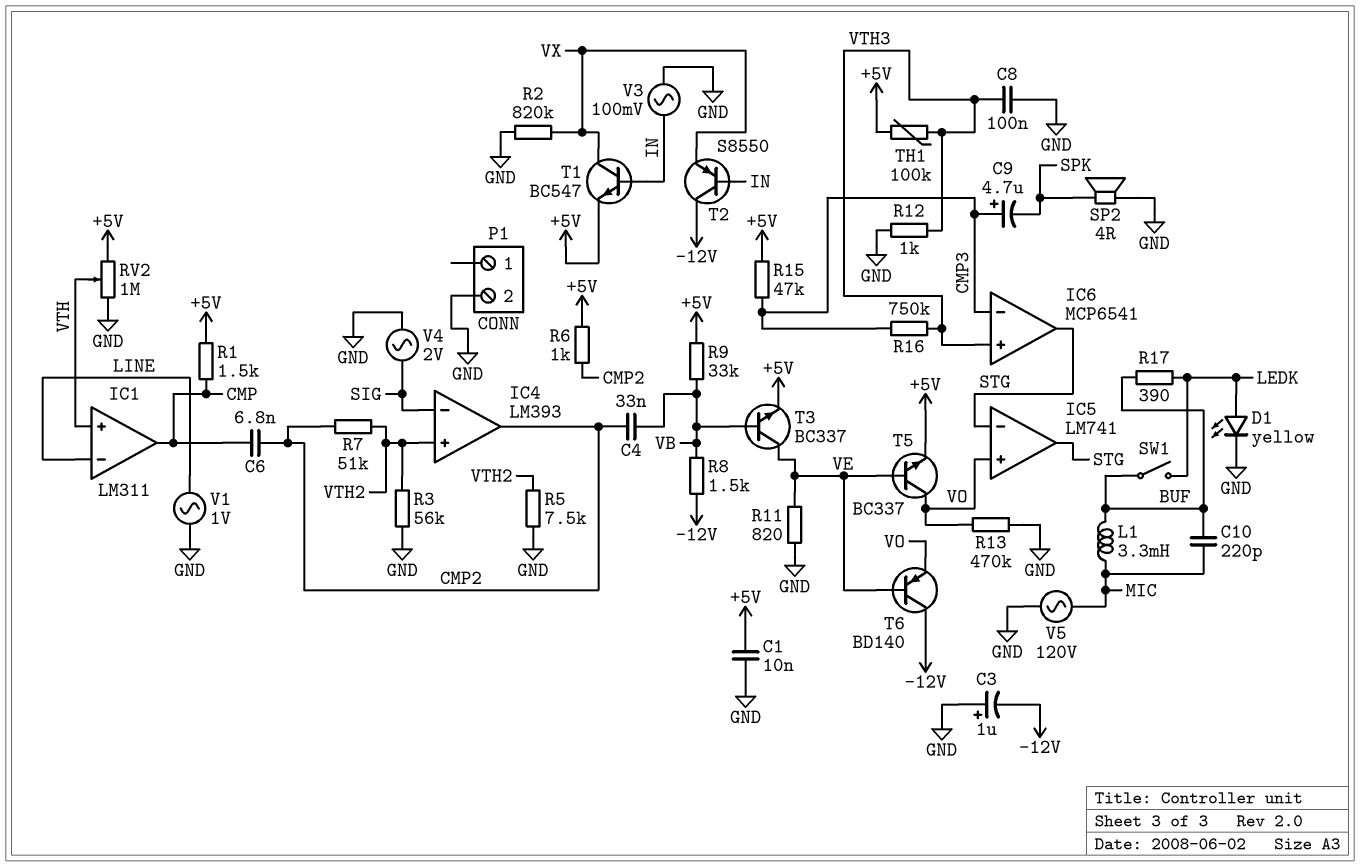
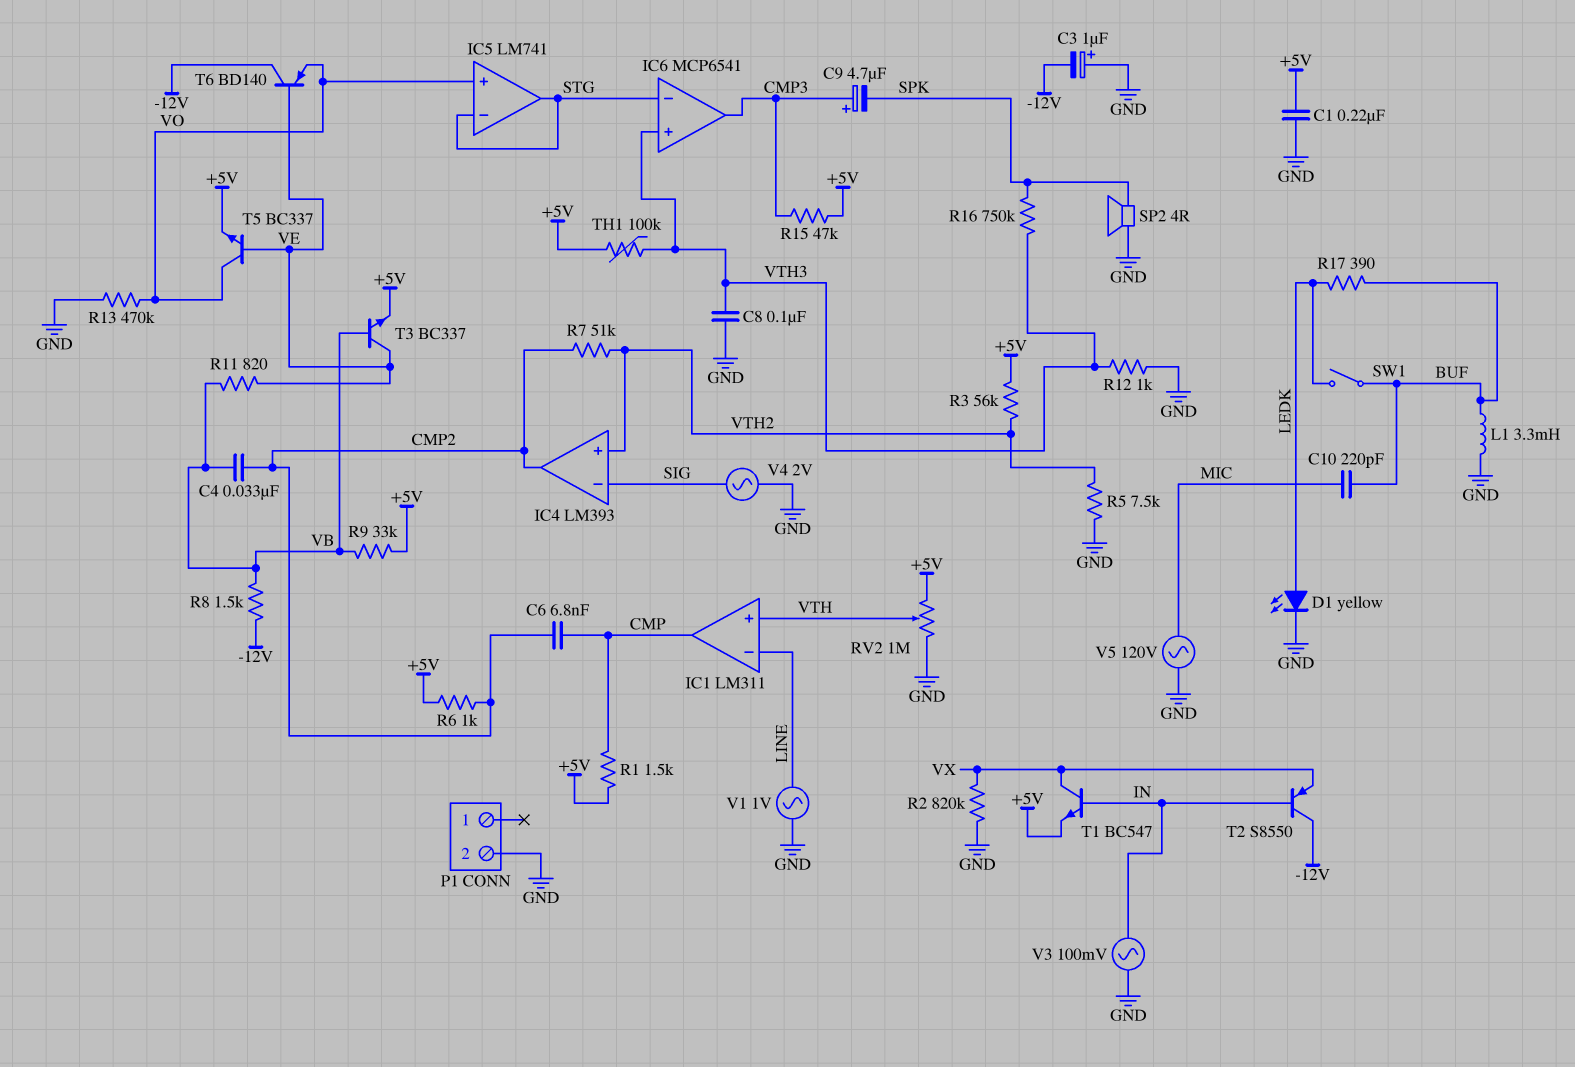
C1: 10nF (+5V, GND) -> 220nF (+5V, GND)
IC6 pin in-: CMP3 -> STG
IC6 pin out: STG -> CMP3
L1: 3.3mH (BUF, MIC) -> 3.3mH (BUF, GND)
R3: 56k (GND, VTH2) -> 56k (+5V, VTH2)
R11: 820 (GND, VE) -> 820 (VB, VE)
R16: 750k (CMP3, VTH3) -> 750k (SPK, VTH3)

